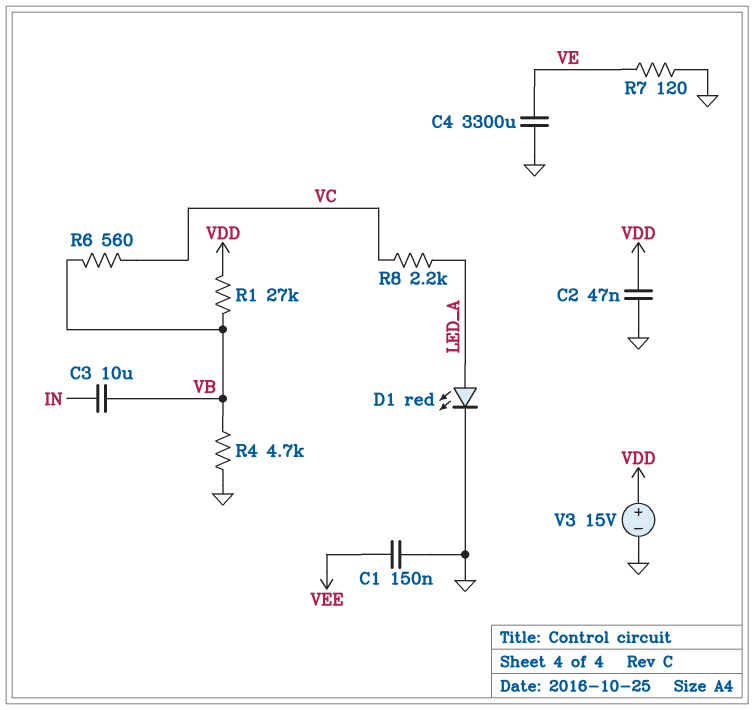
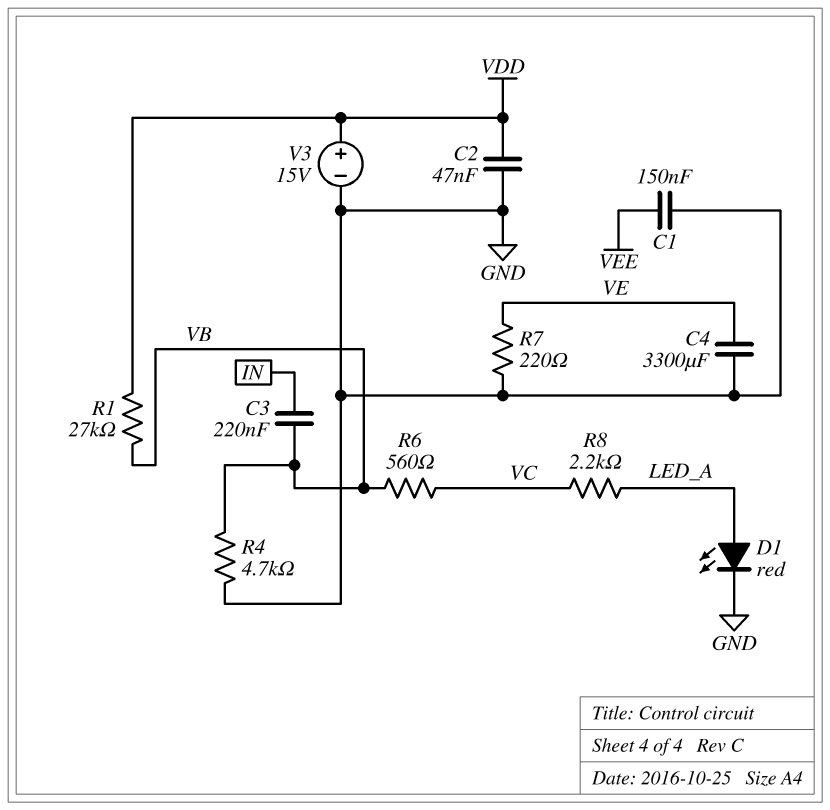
C3: 10uF (IN, VB) -> 220nF (IN, VB)
R7: 120 (GND, VE) -> 220 (GND, VE)

